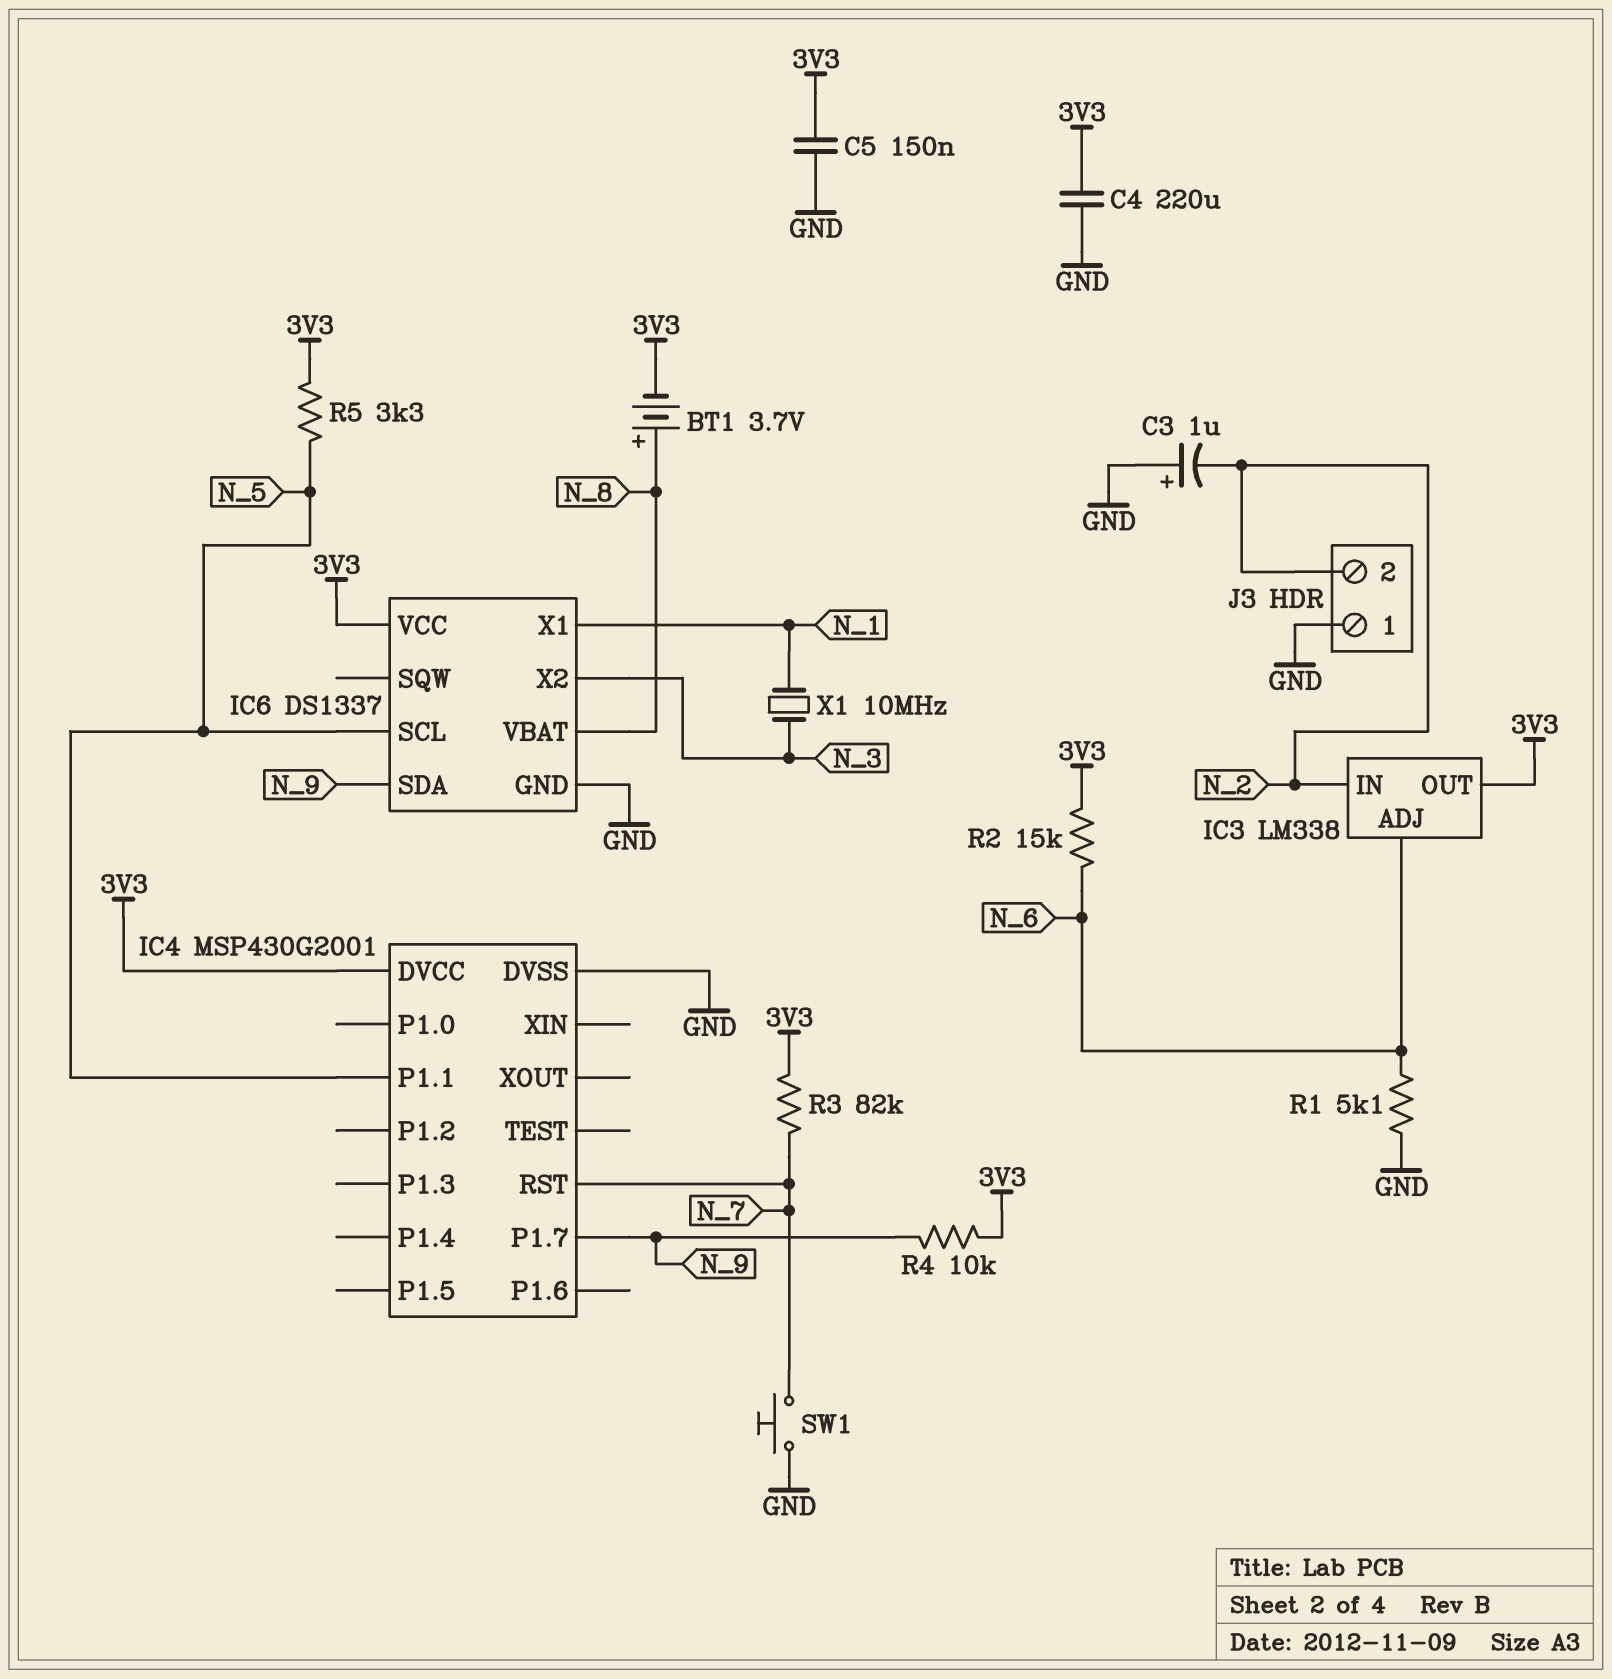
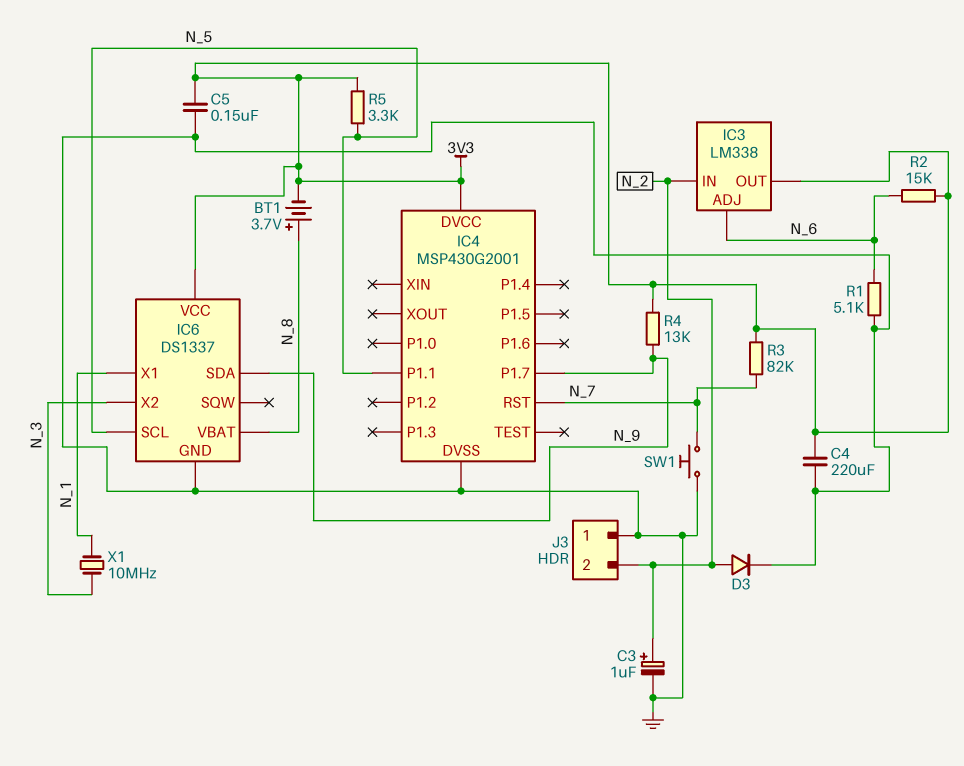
C3: 1uF (plus GND, minus N_2) -> 1uF (plus N_2, minus GND)
D3: none -> diode (A N_2, K GND)
R4: 10k (3V3, N_9) -> 13k (3V3, N_9)

